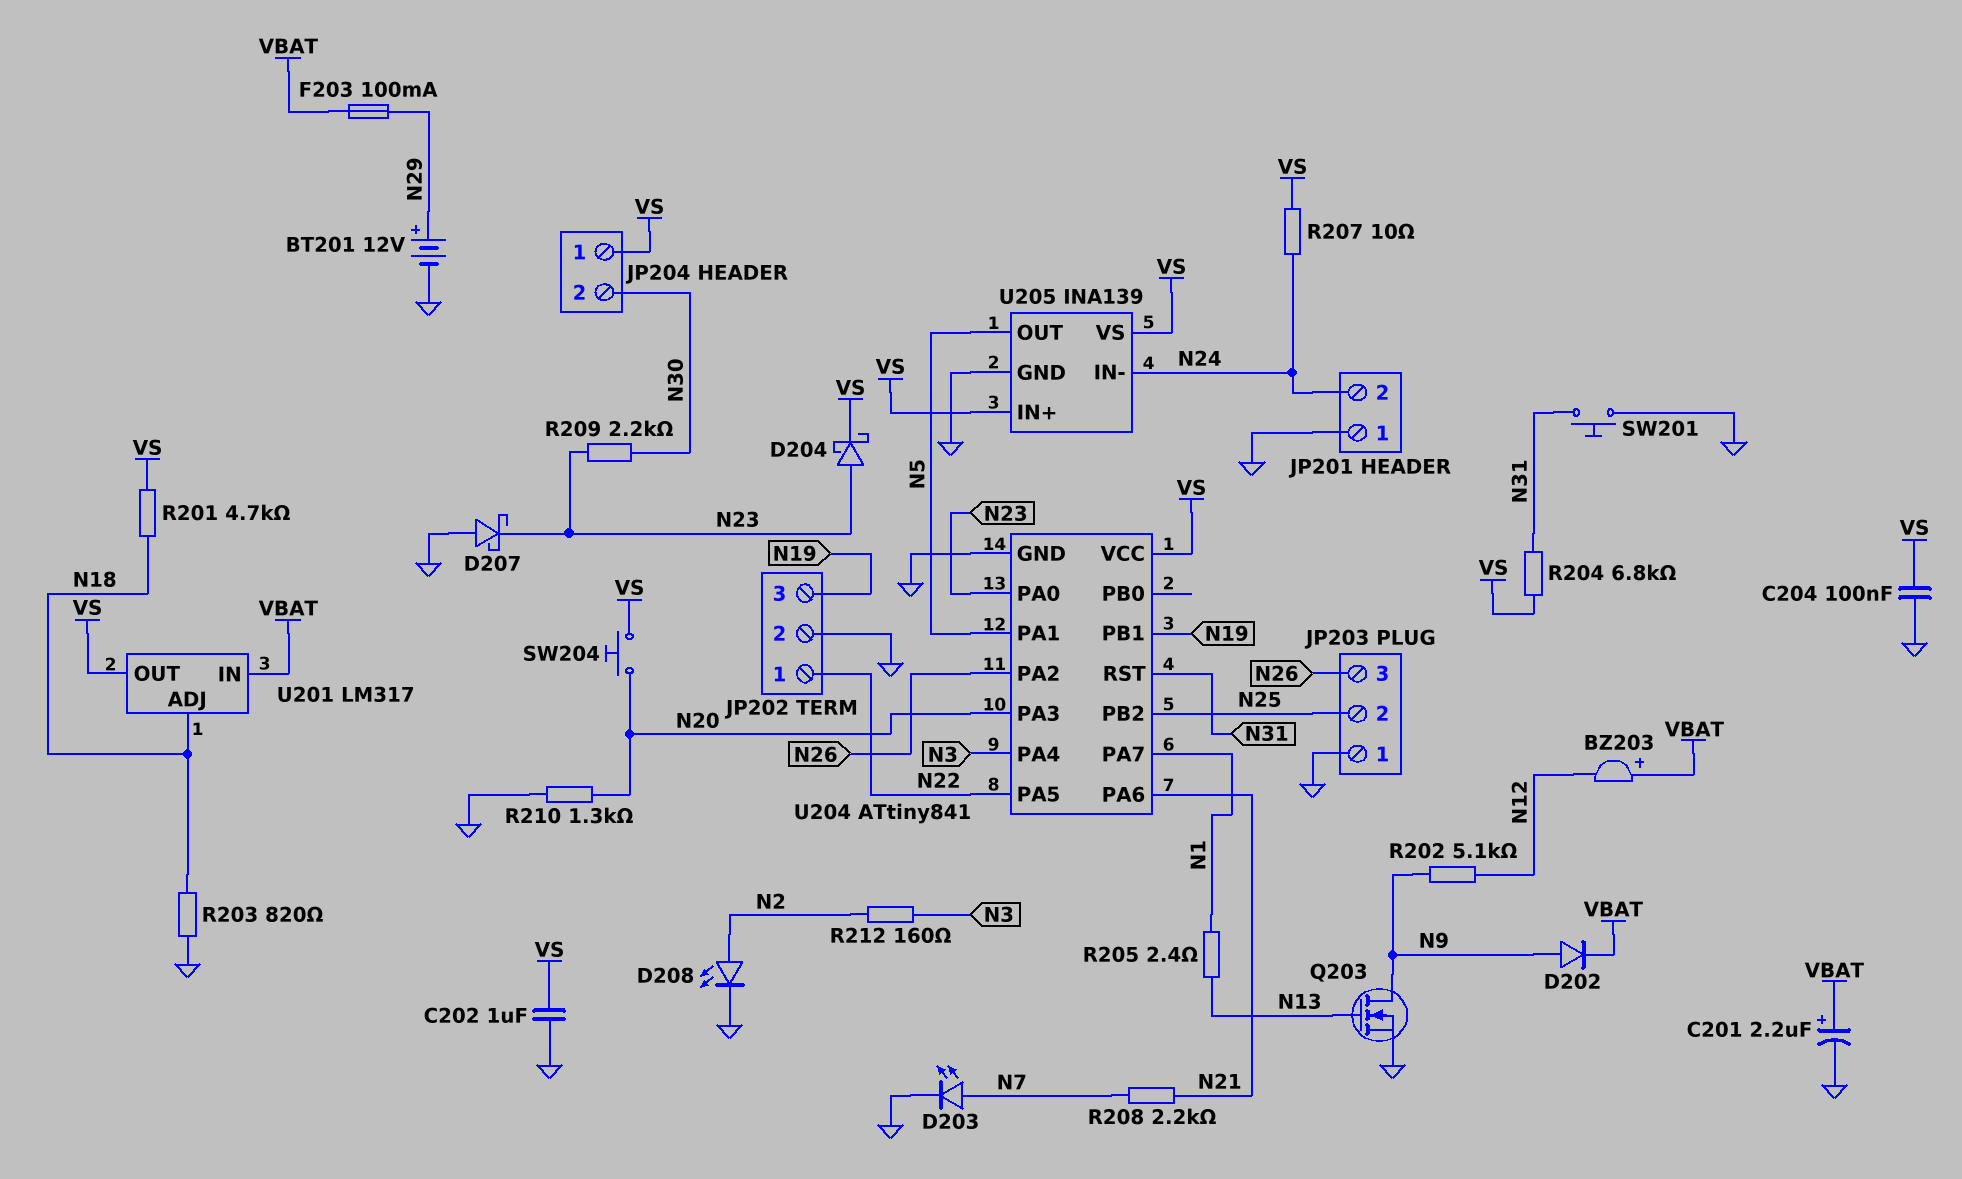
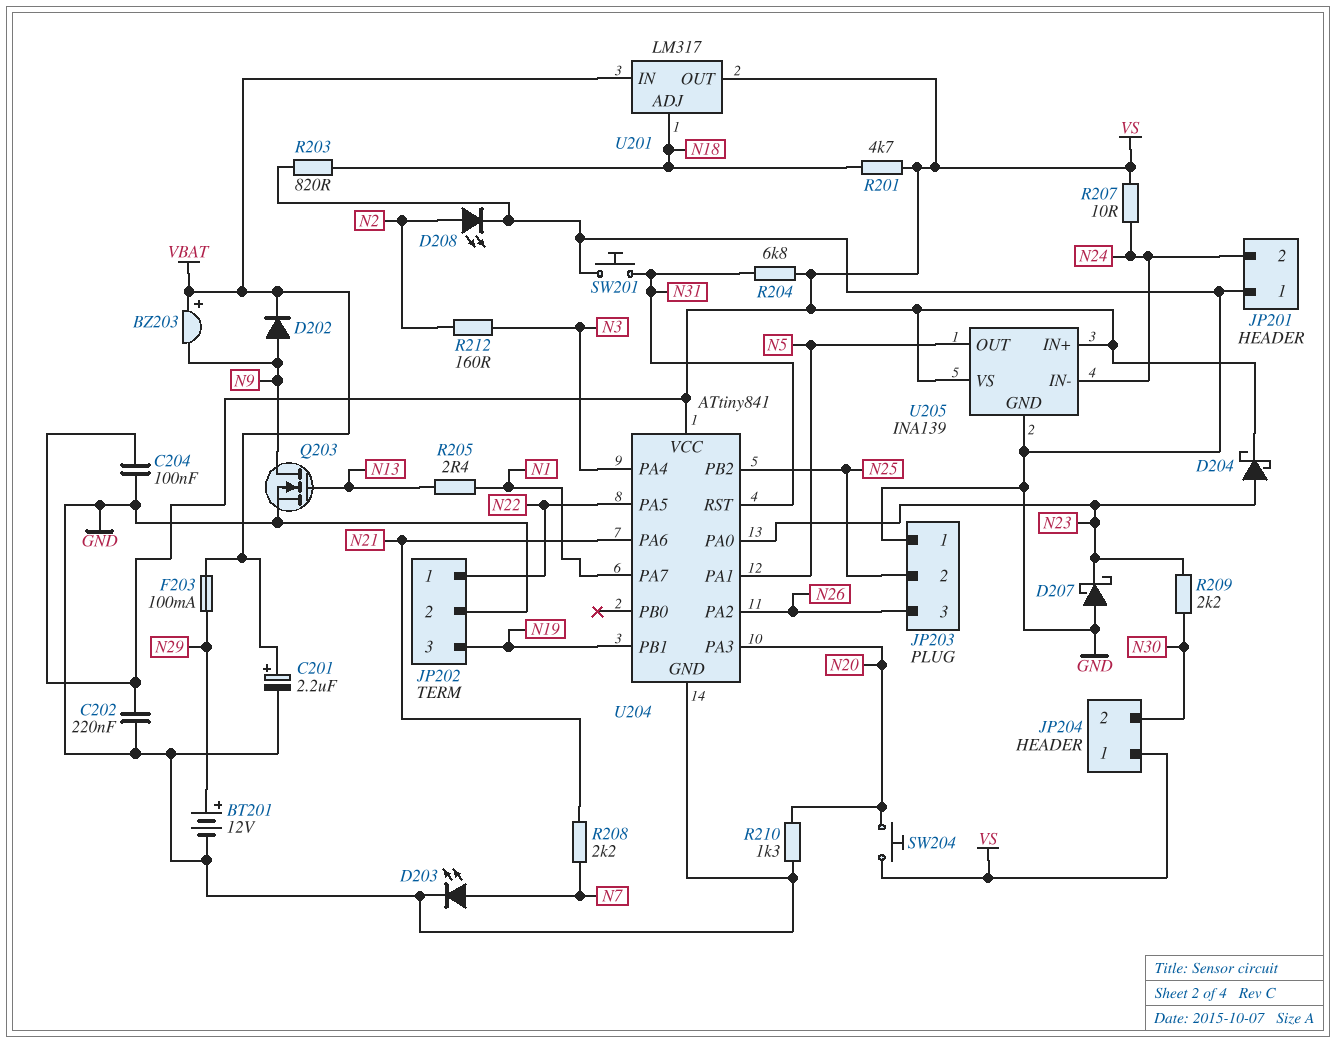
BZ203: buzzer (plus VBAT, minus N12) -> buzzer (plus VBAT, minus N9)
C202: 1uF (GND, VS) -> 220nF (GND, VS)
R202: 5.1k (N9, N12) -> none

